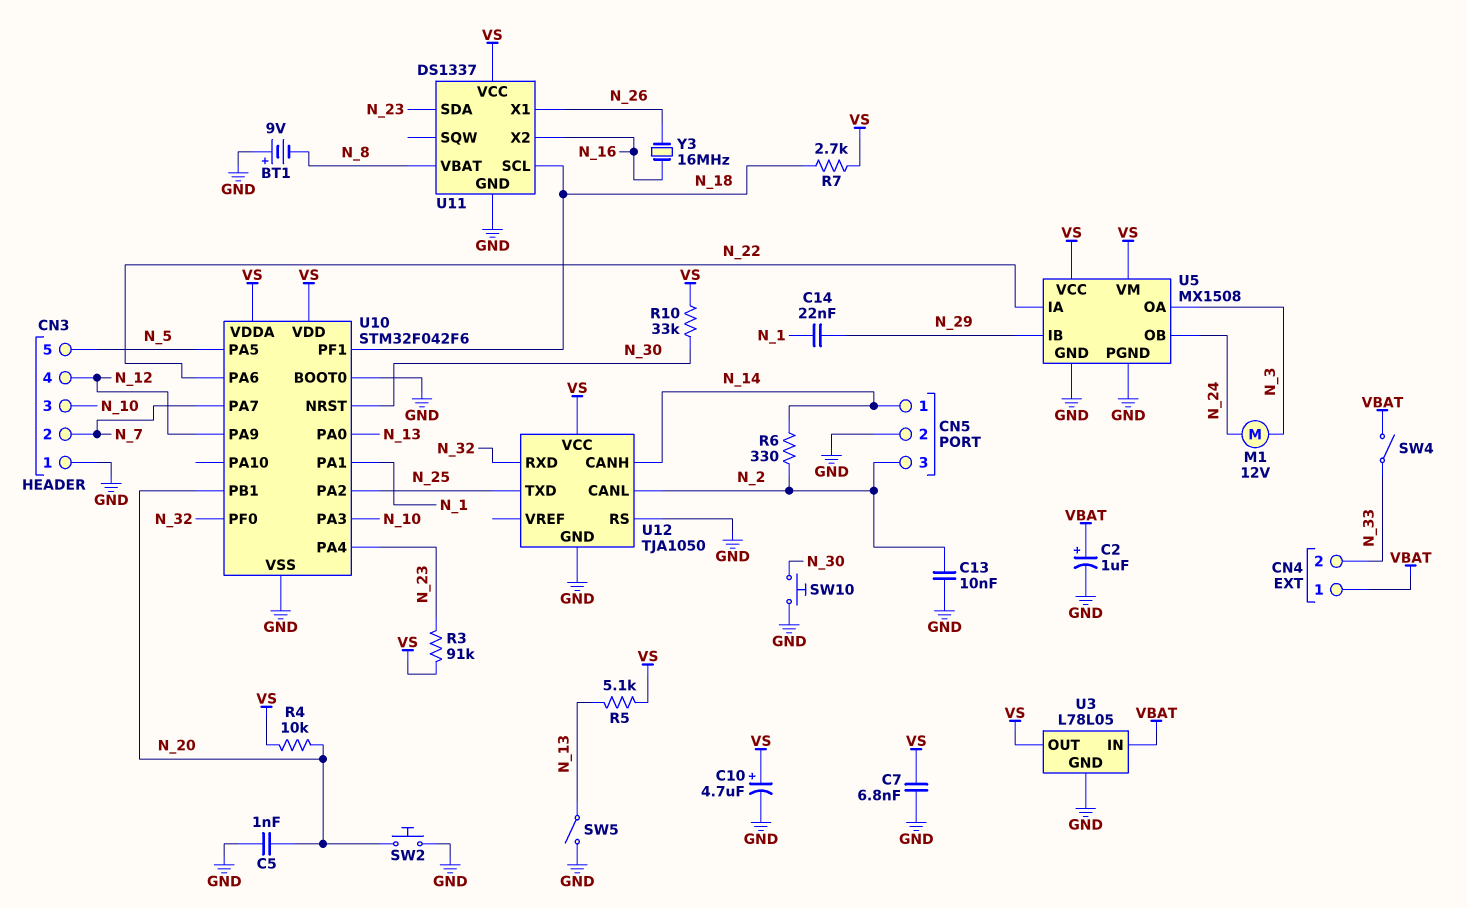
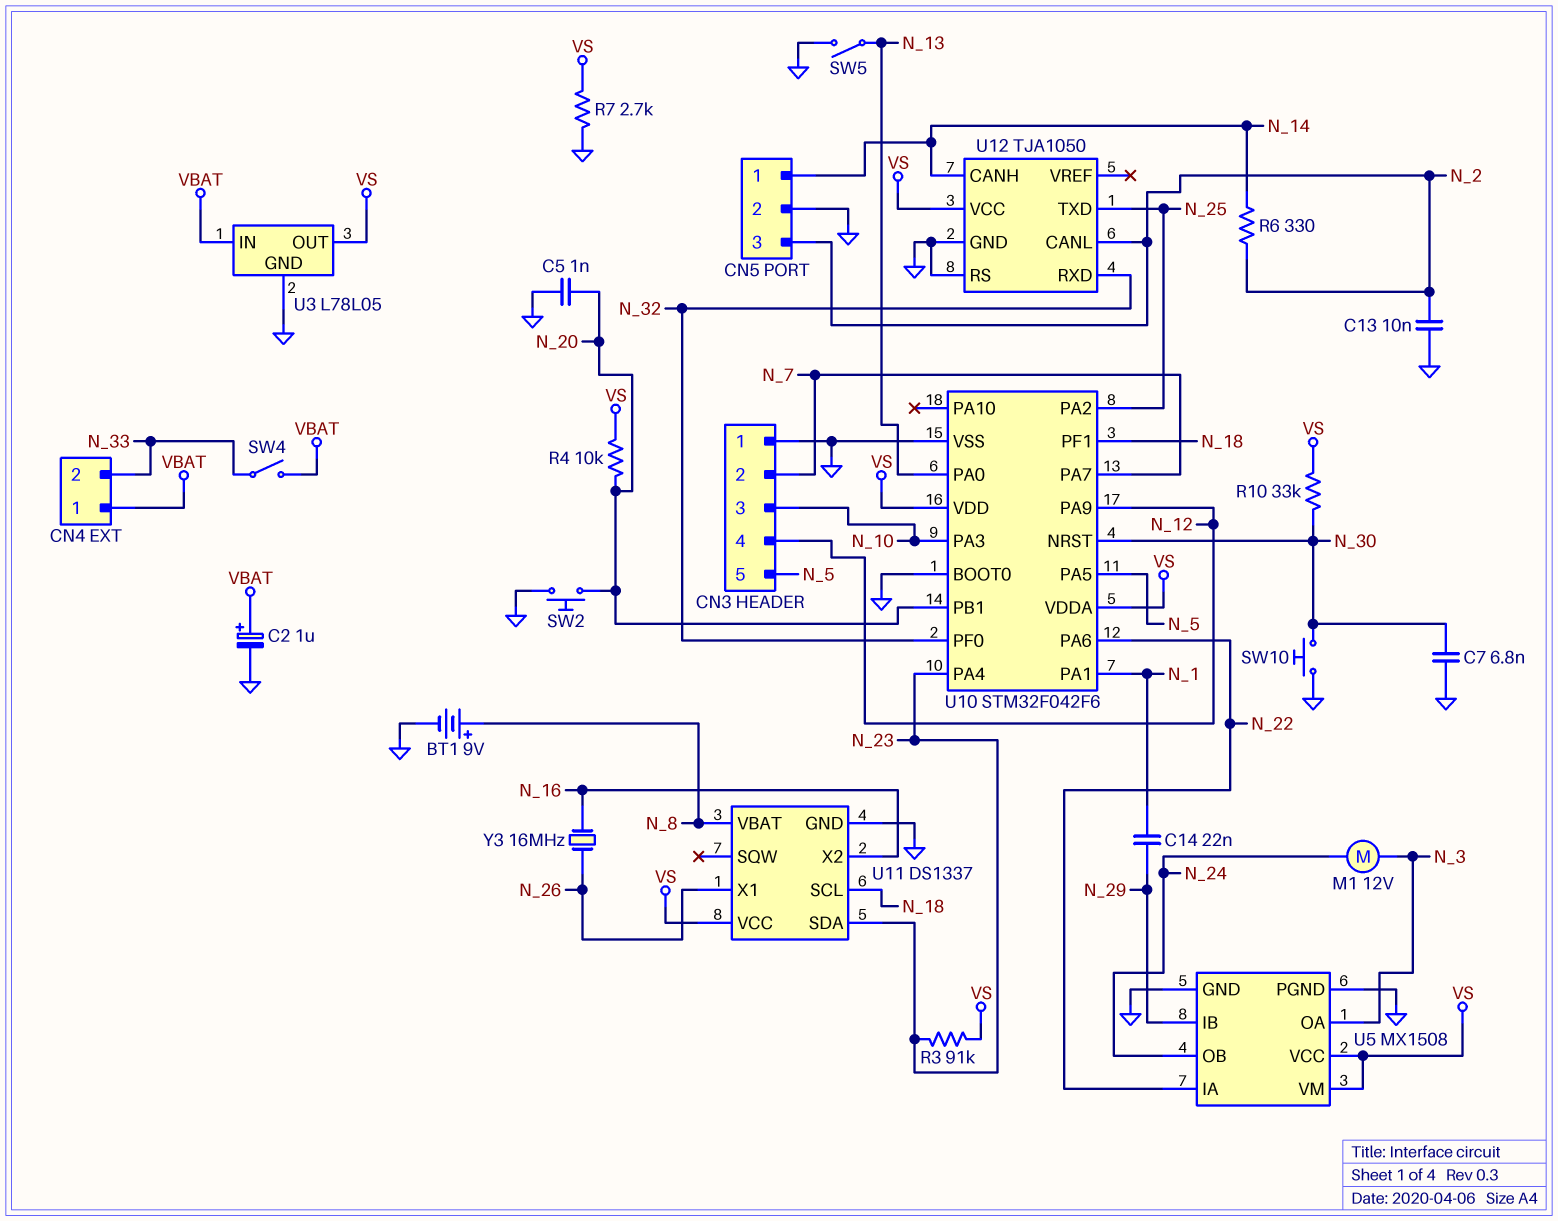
BT1: 9V (plus GND, minus N_8) -> 9V (plus N_8, minus GND)
C7: 6.8nF (GND, VS) -> 6.8nF (GND, N_30)
C10: 4.7uF (plus VS, minus GND) -> none
R5: 5.1k (N_13, VS) -> none
R7: 2.7k (N_18, VS) -> 2.7k (GND, VS)

